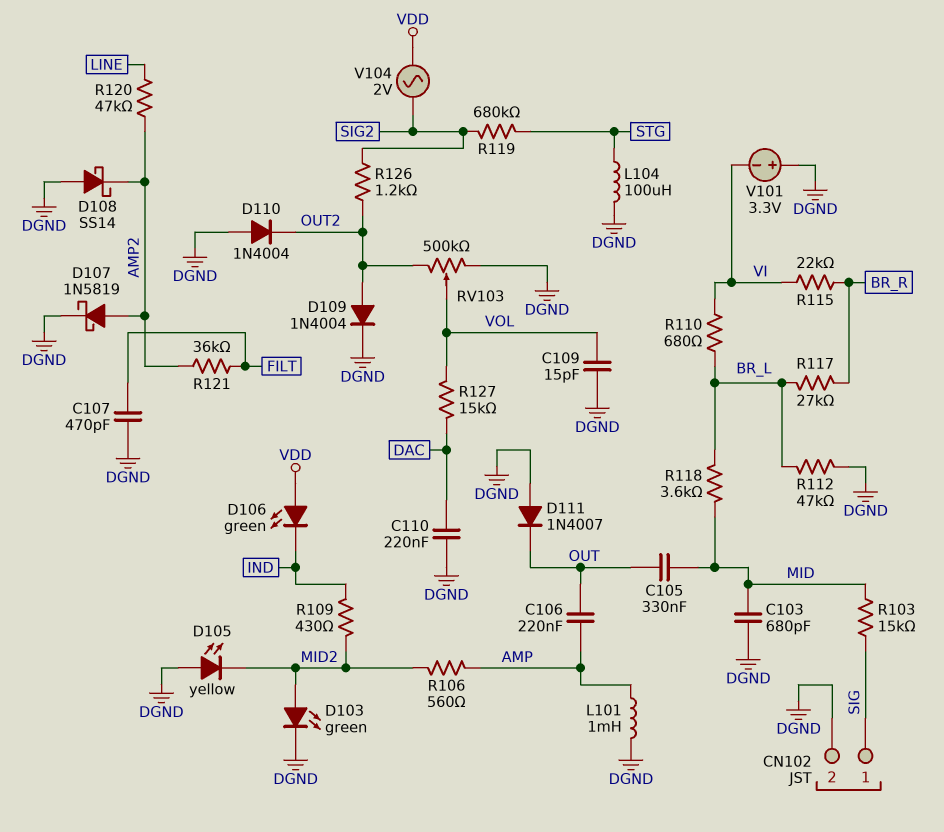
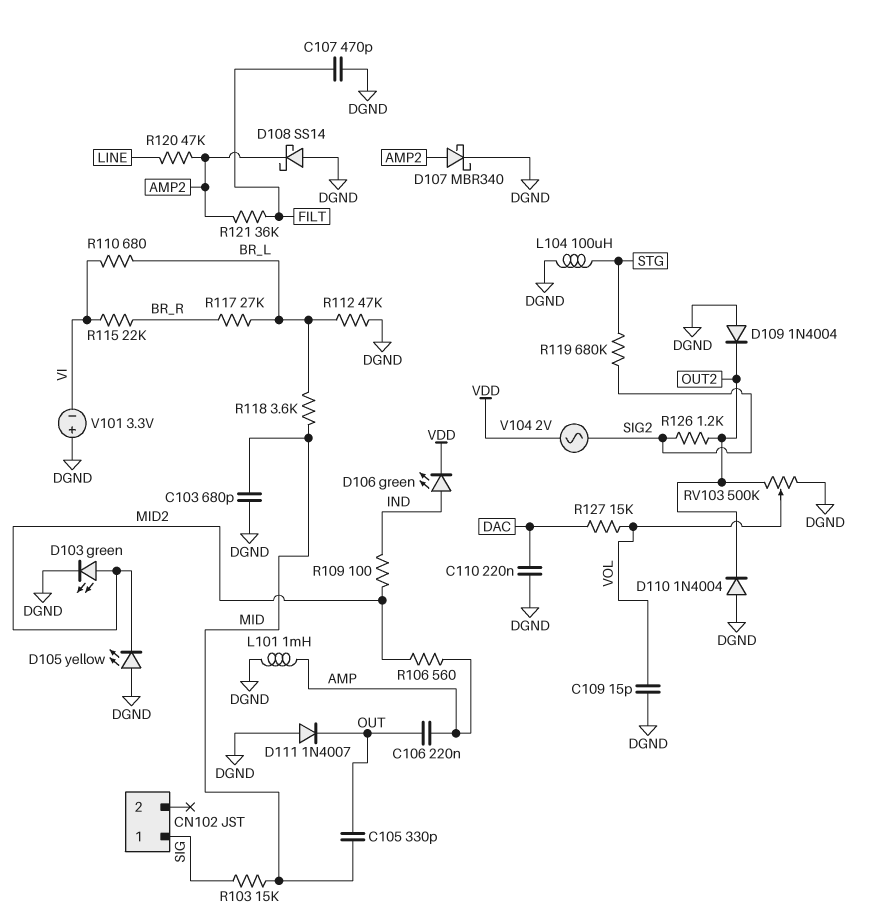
C105: 330nF (MID, OUT) -> 330pF (MID, OUT)
CN102 pin 2: DGND -> none
D106: LED green (A VDD, K IND) -> LED green (A IND, K VDD)
D107: schottky 1N5819 (A AMP2, K DGND) -> schottky MBR340 (A AMP2, K DGND)
D109: diode 1N4004 (A OUT2, K DGND) -> diode 1N4004 (A DGND, K OUT2)
R109: 430 (IND, MID2) -> 100 (IND, MID2)

